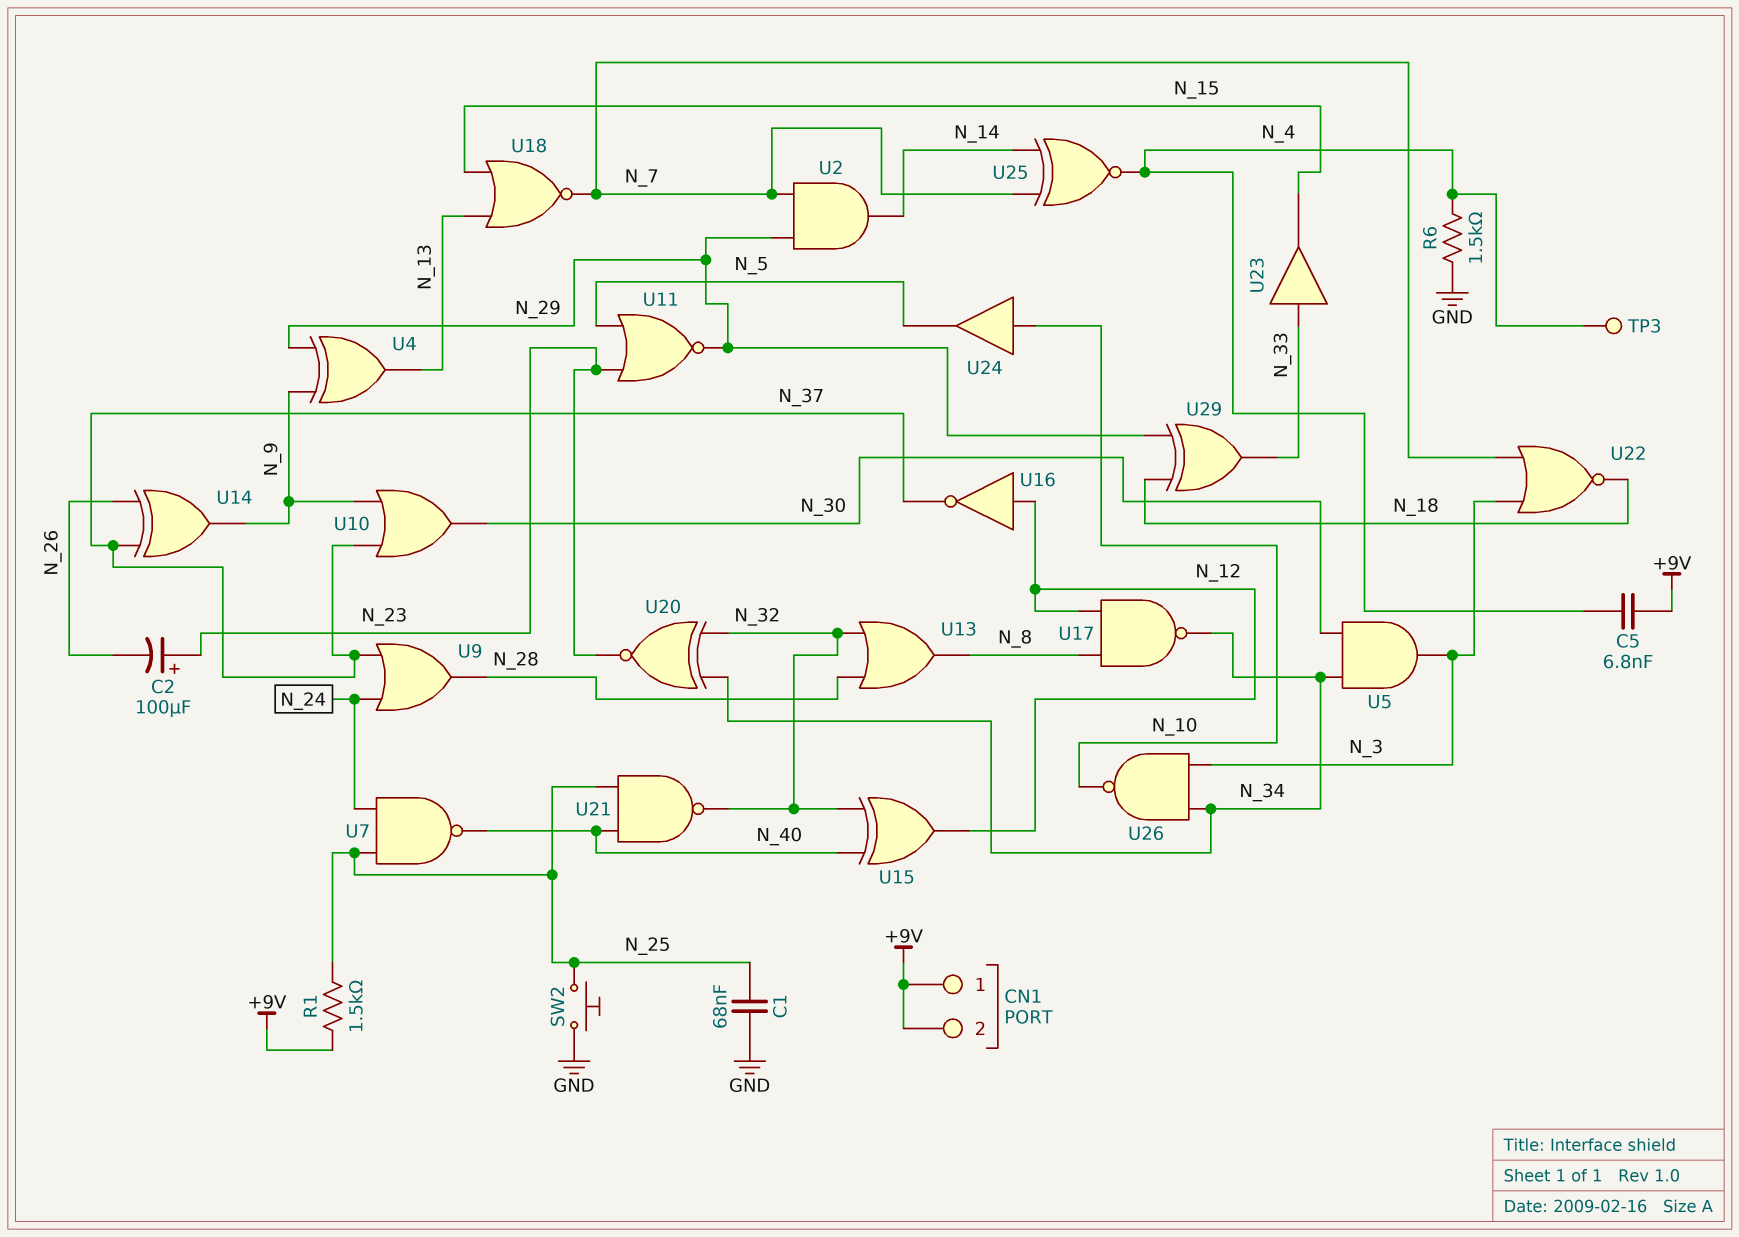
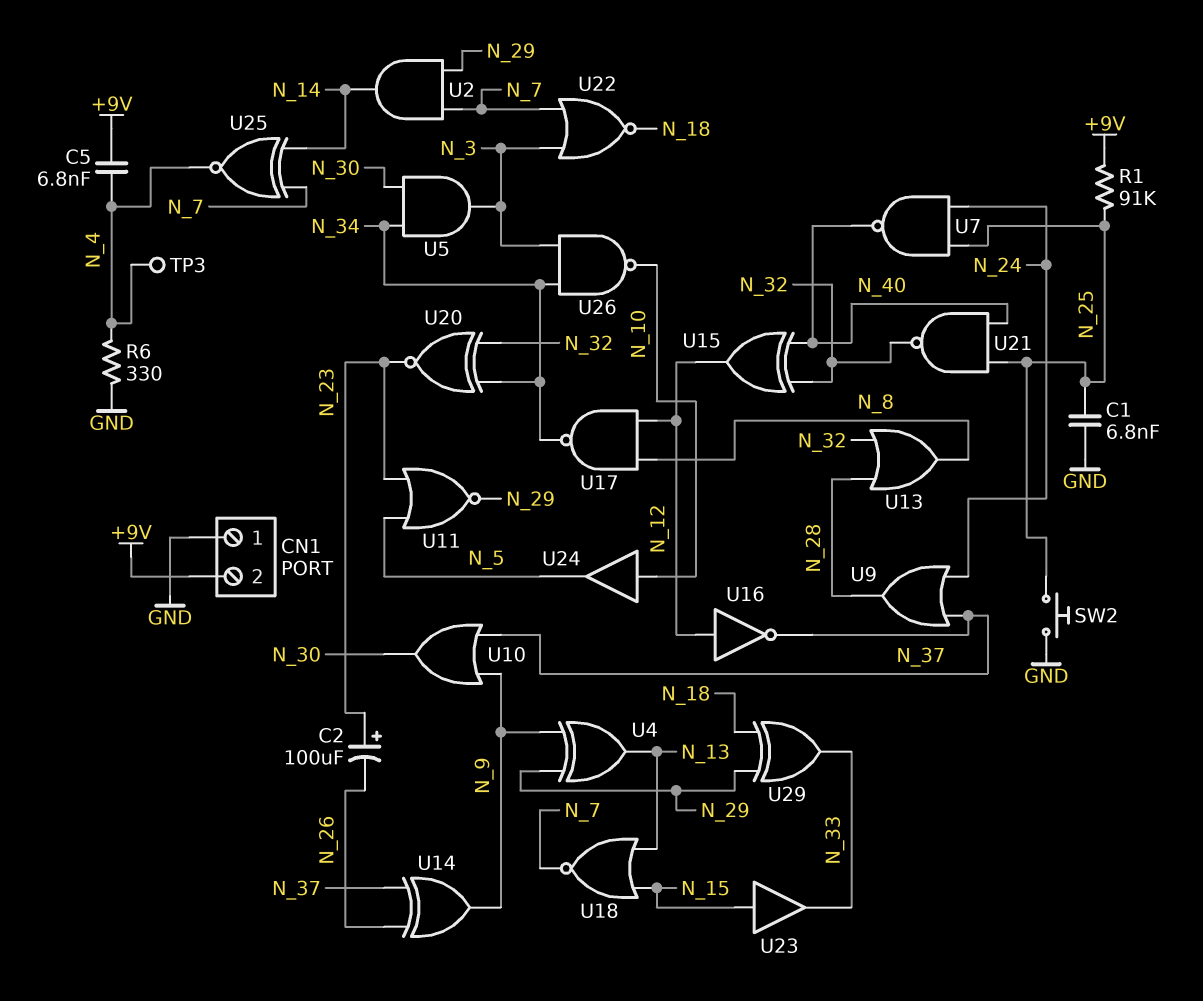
C1: 68nF (GND, N_25) -> 6.8nF (GND, N_25)
CN1 pin 1: +9V -> GND
R1: 1.5k (+9V, N_25) -> 91k (+9V, N_25)
R6: 1.5k (GND, N_4) -> 330 (GND, N_4)
U23: buffer (in N_33, out N_15) -> buffer (in N_15, out N_33)

